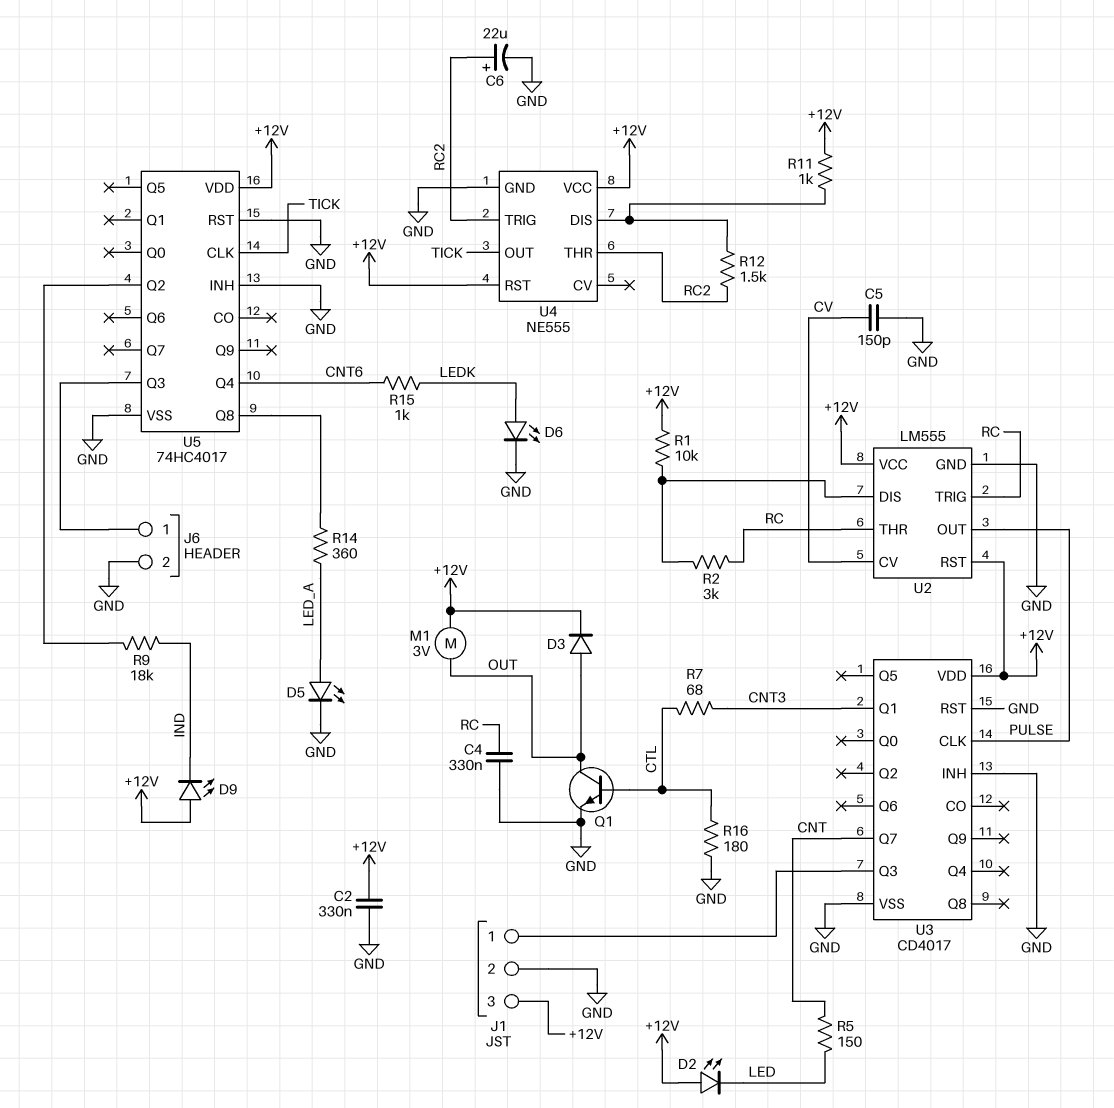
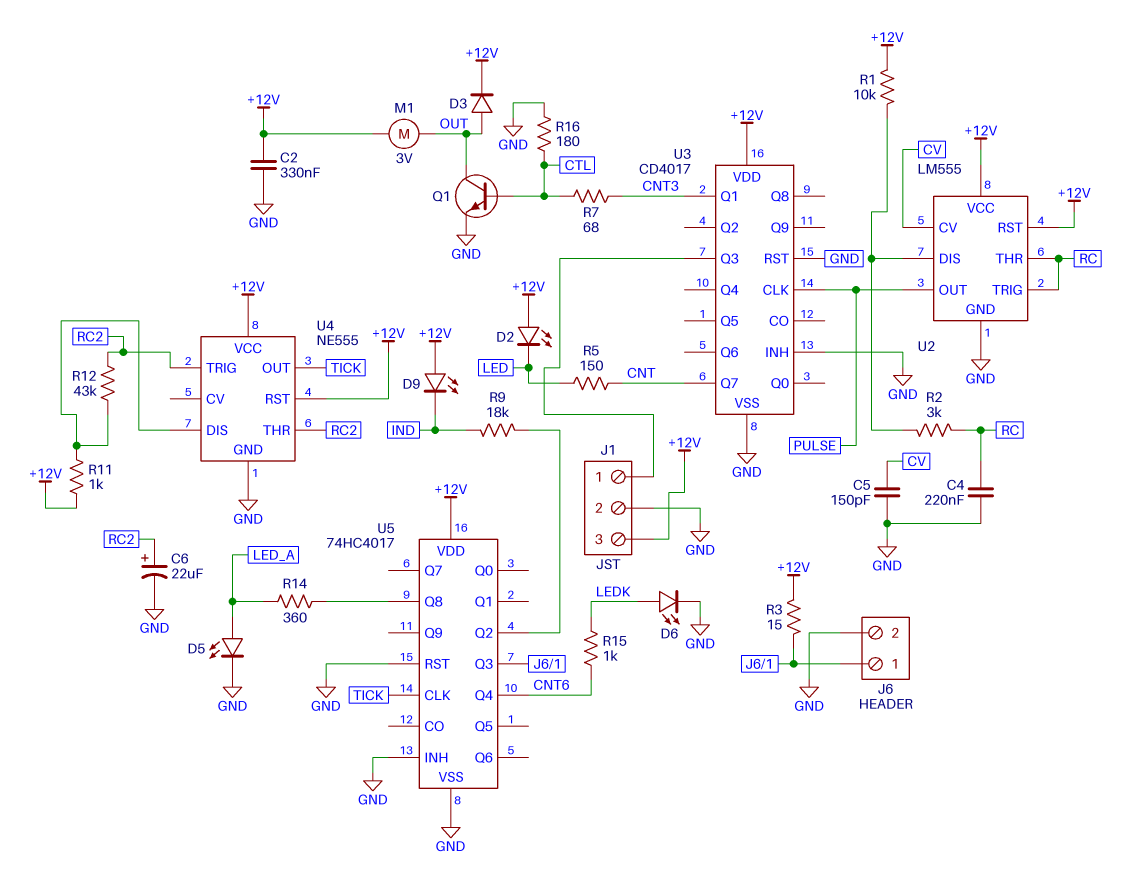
C4: 330nF (GND, RC) -> 220nF (GND, RC)
R3: none -> 15 (+12V, J6/1)
R12: 1.5k (RC2, U4/DIS) -> 43k (RC2, U4/DIS)

